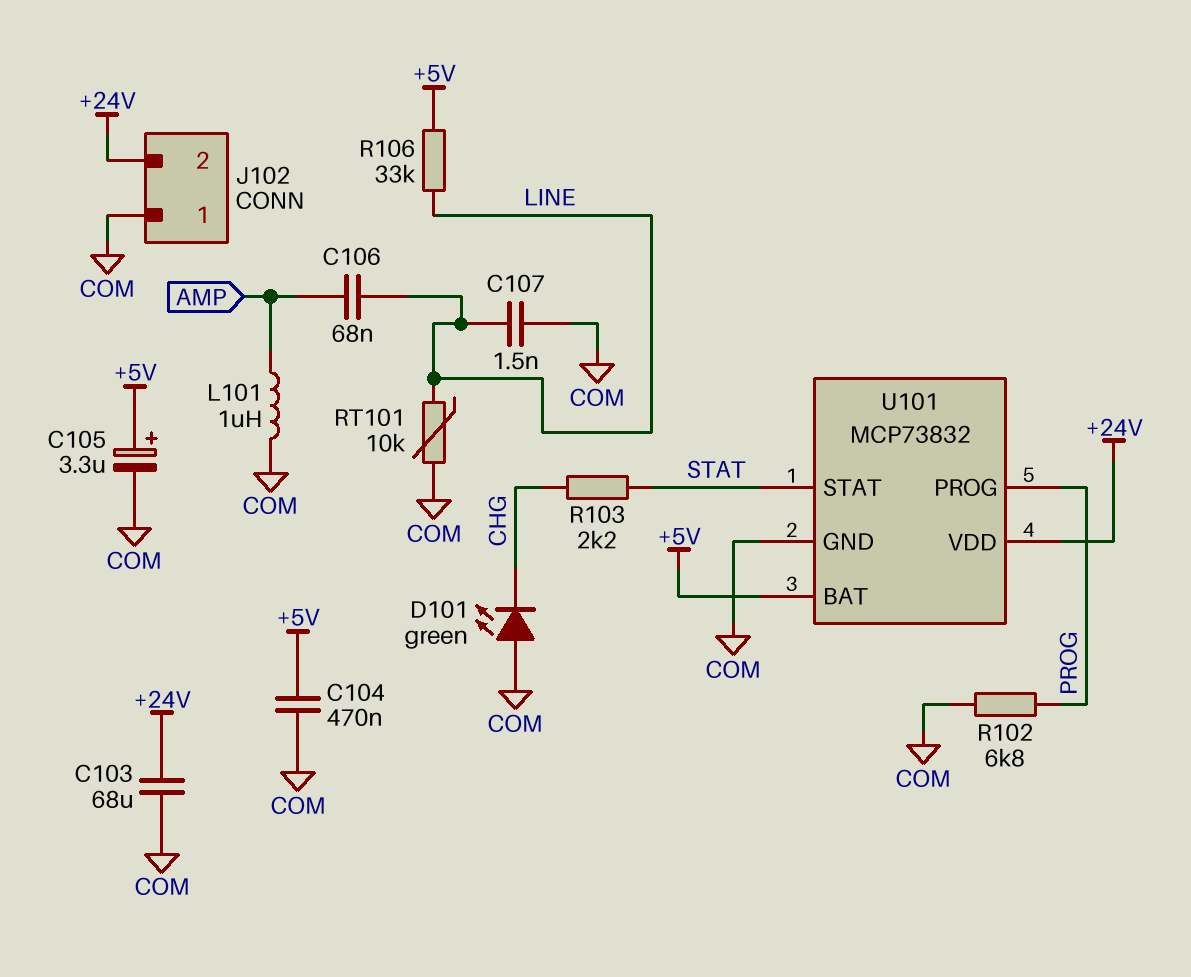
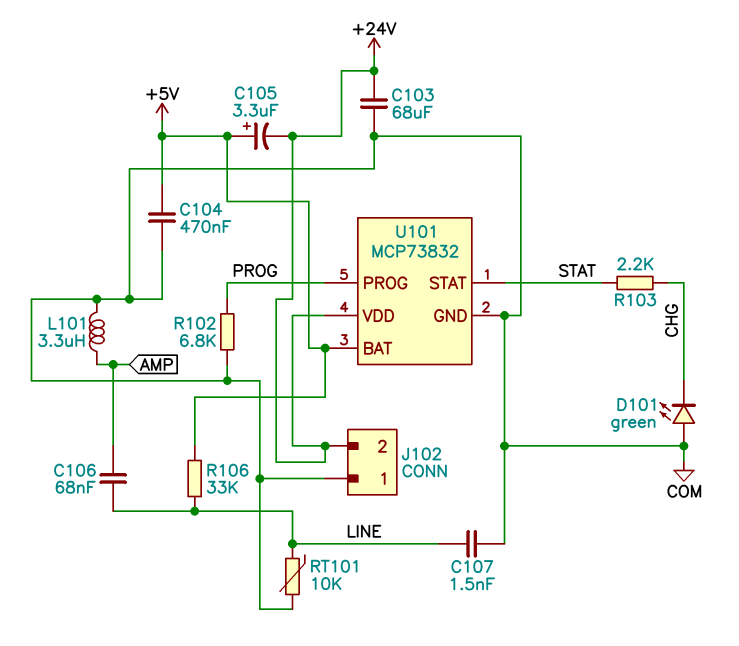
C105: 3.3uF (plus +5V, minus COM) -> 3.3uF (plus +5V, minus +24V)
L101: 1uH (AMP, COM) -> 3.3uH (AMP, COM)

